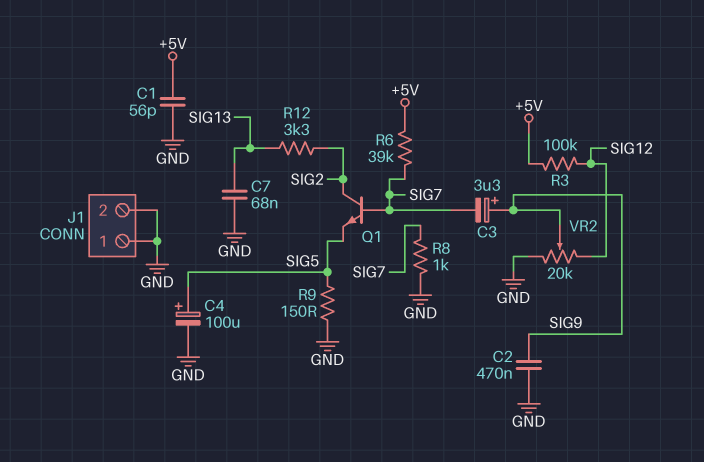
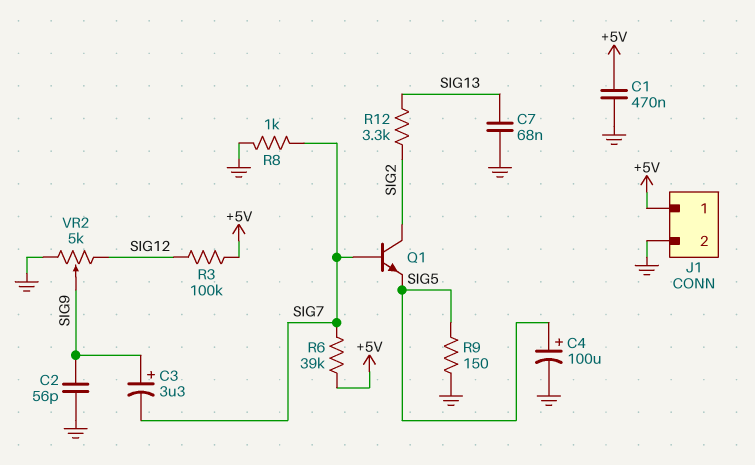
C1: 56pF (+5V, GND) -> 470nF (+5V, GND)
C2: 470nF (GND, SIG9) -> 56pF (GND, SIG9)
J1 pin 1: GND -> +5V
VR2: 20k (GND, SIG12, wiper SIG9) -> 5k (GND, SIG12, wiper SIG9)

